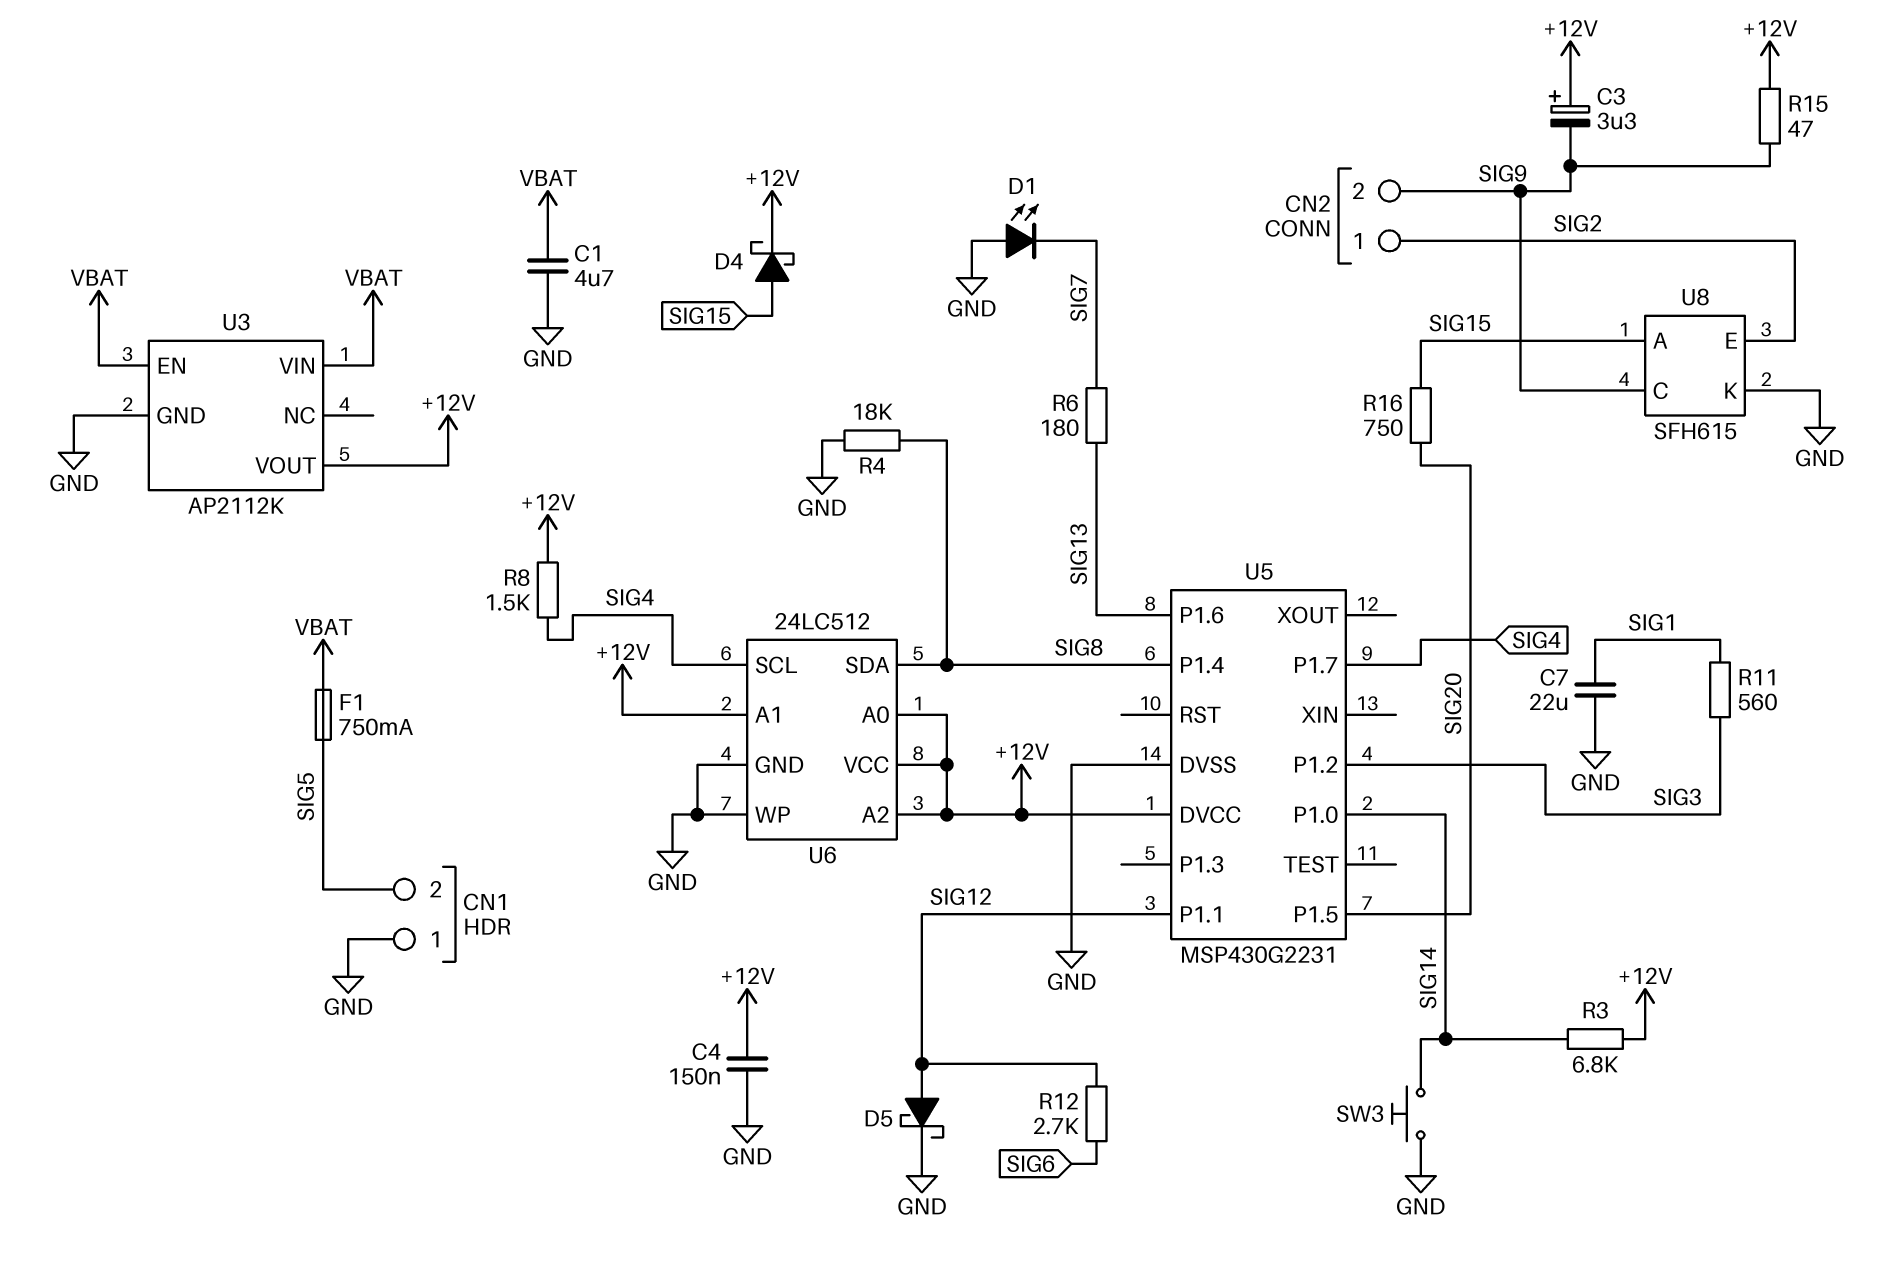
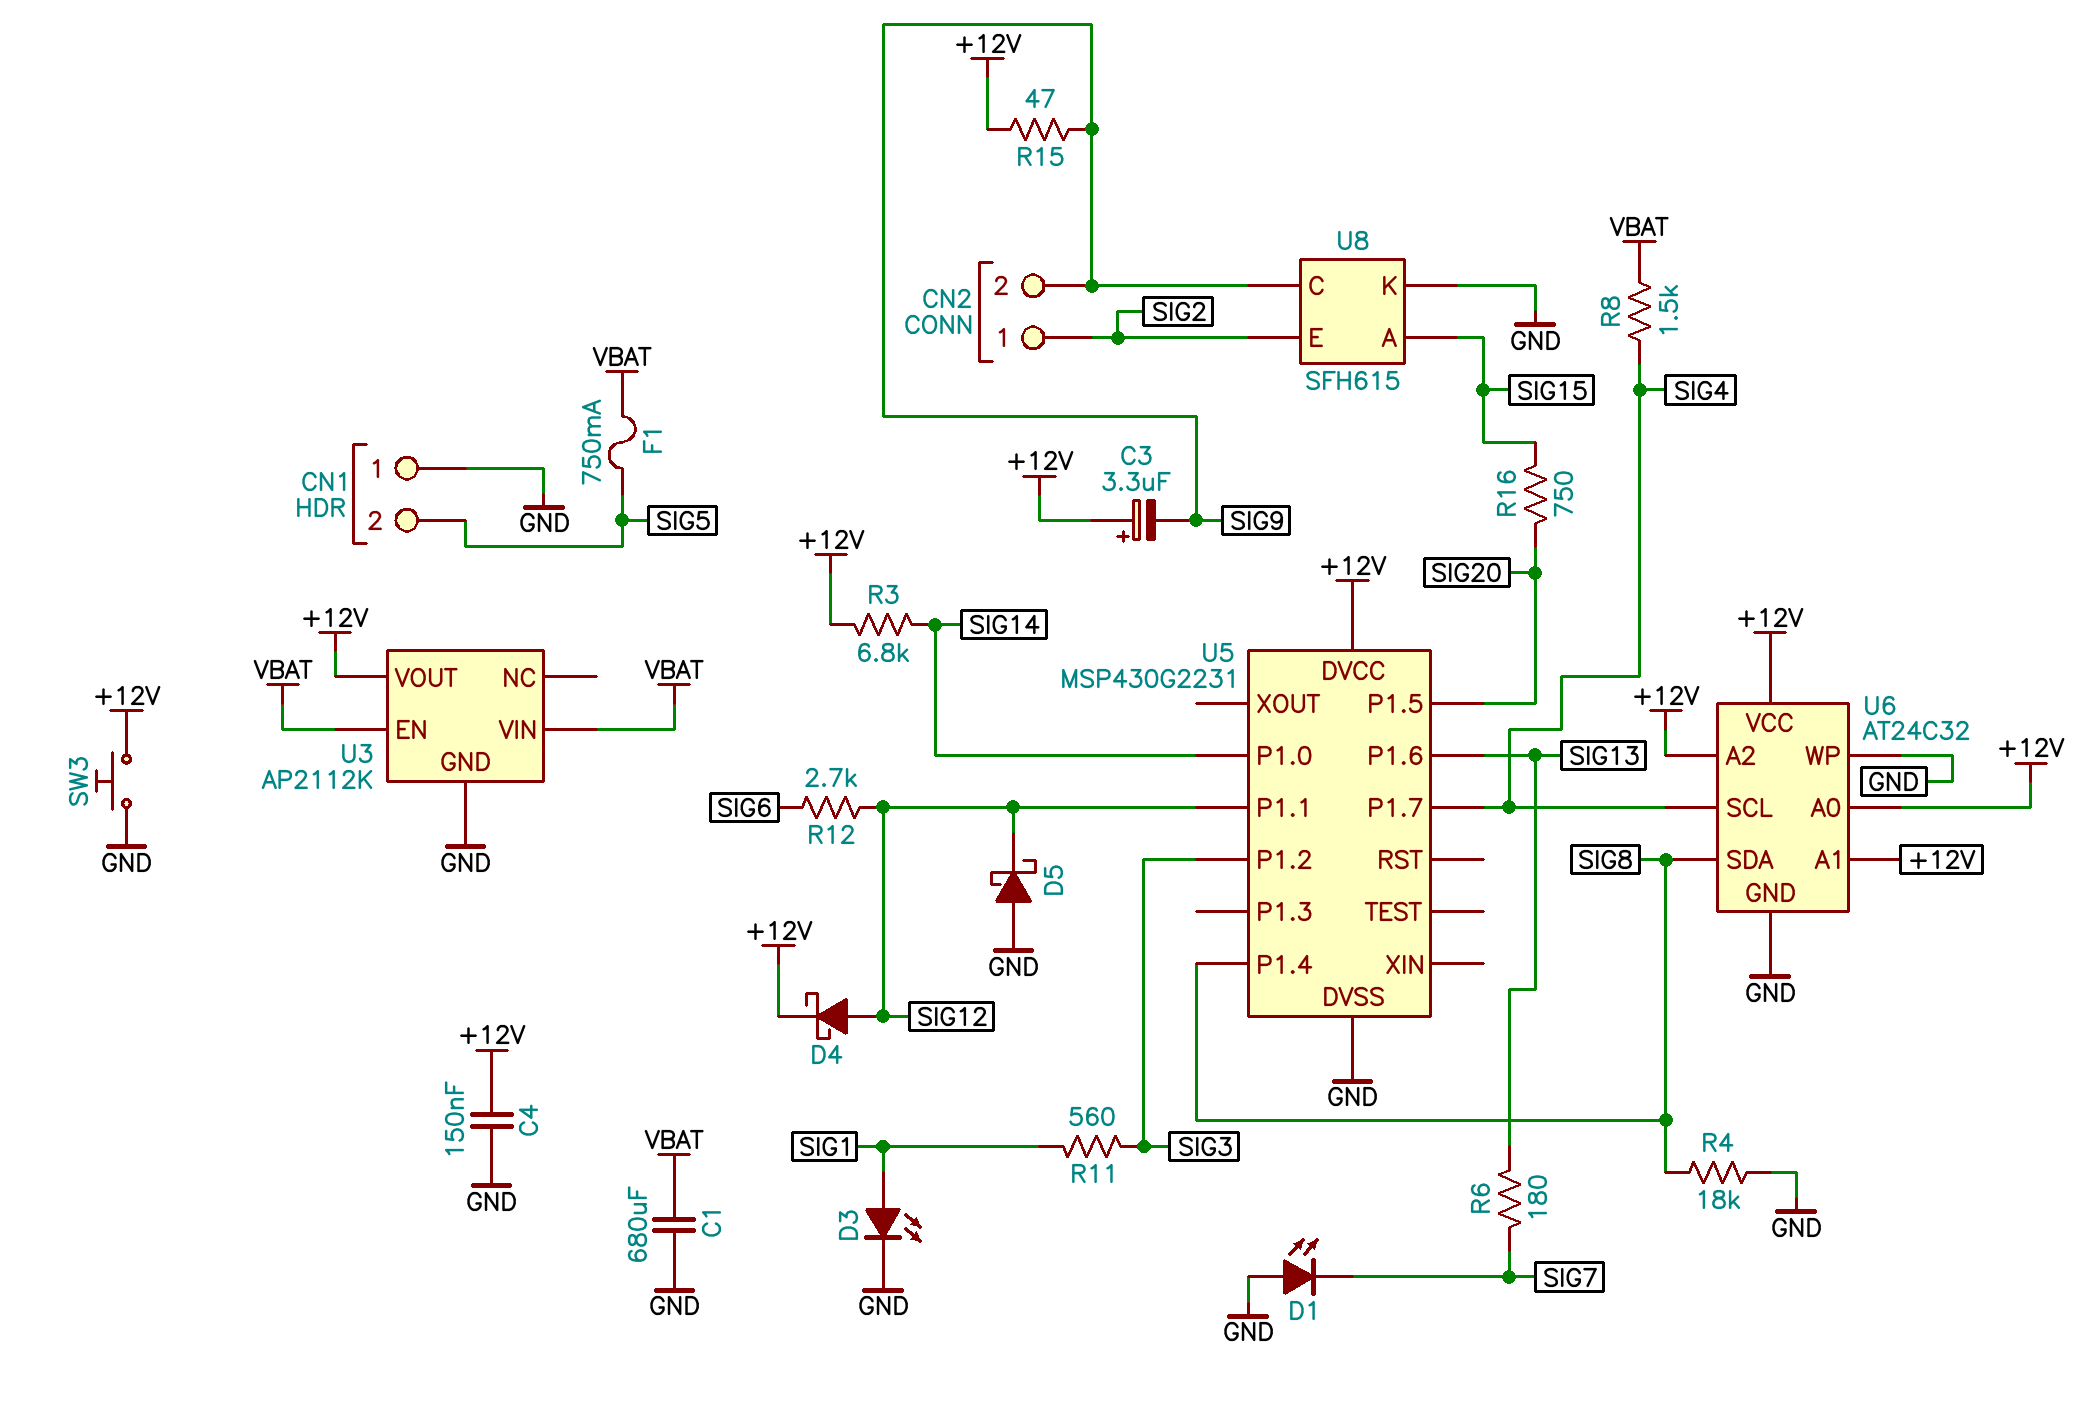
C1: 4.7uF (GND, VBAT) -> 680uF (GND, VBAT)
C7: 22uF (GND, SIG1) -> none
D3: none -> LED (A SIG1, K GND)
D4: schottky (A SIG15, K +12V) -> schottky (A SIG12, K +12V)
D5: schottky (A SIG12, K GND) -> schottky (A GND, K SIG12)
R8: 1.5k (+12V, SIG4) -> 1.5k (SIG4, VBAT)
SW3: button (GND, SIG14) -> button (+12V, GND)
U6: 24LC512 -> AT24C32

